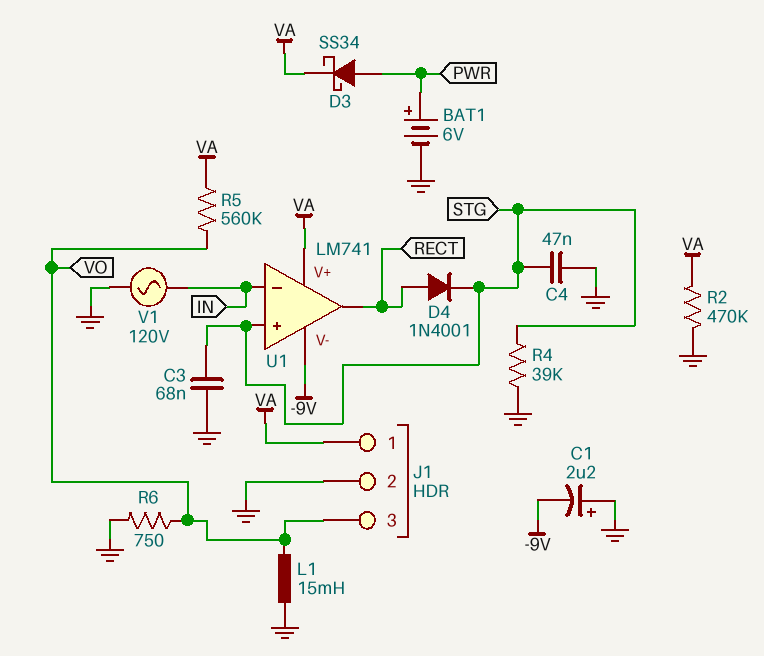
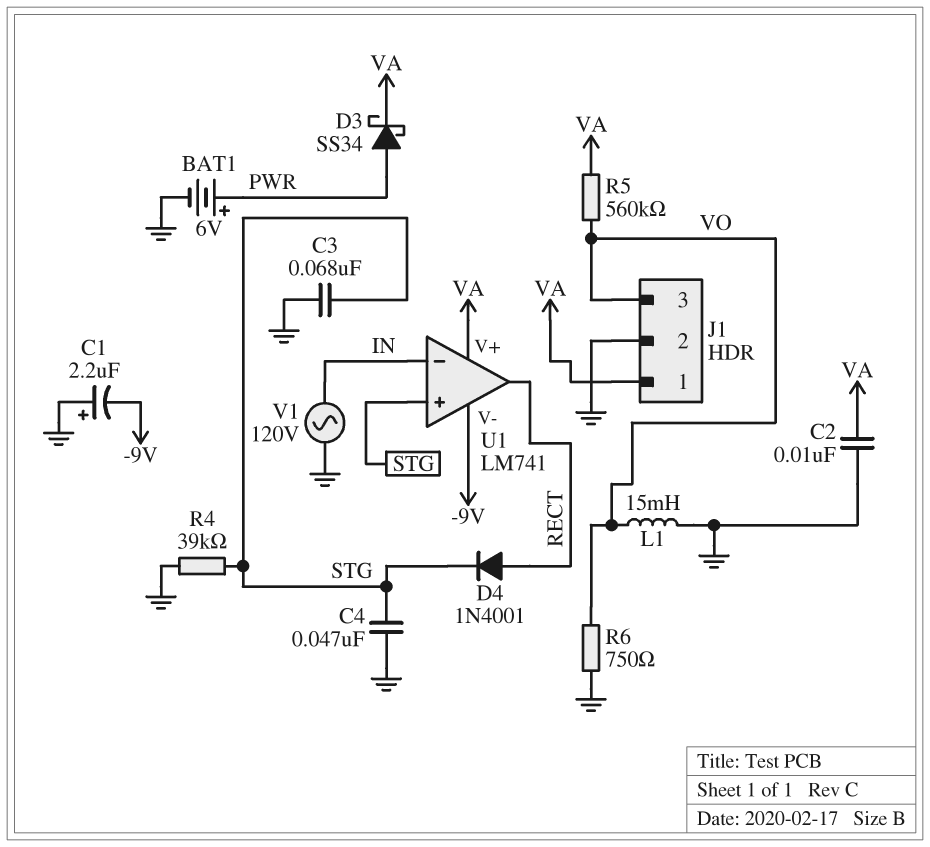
C2: none -> 10nF (GND, VA)
R2: 470k (GND, VA) -> none

